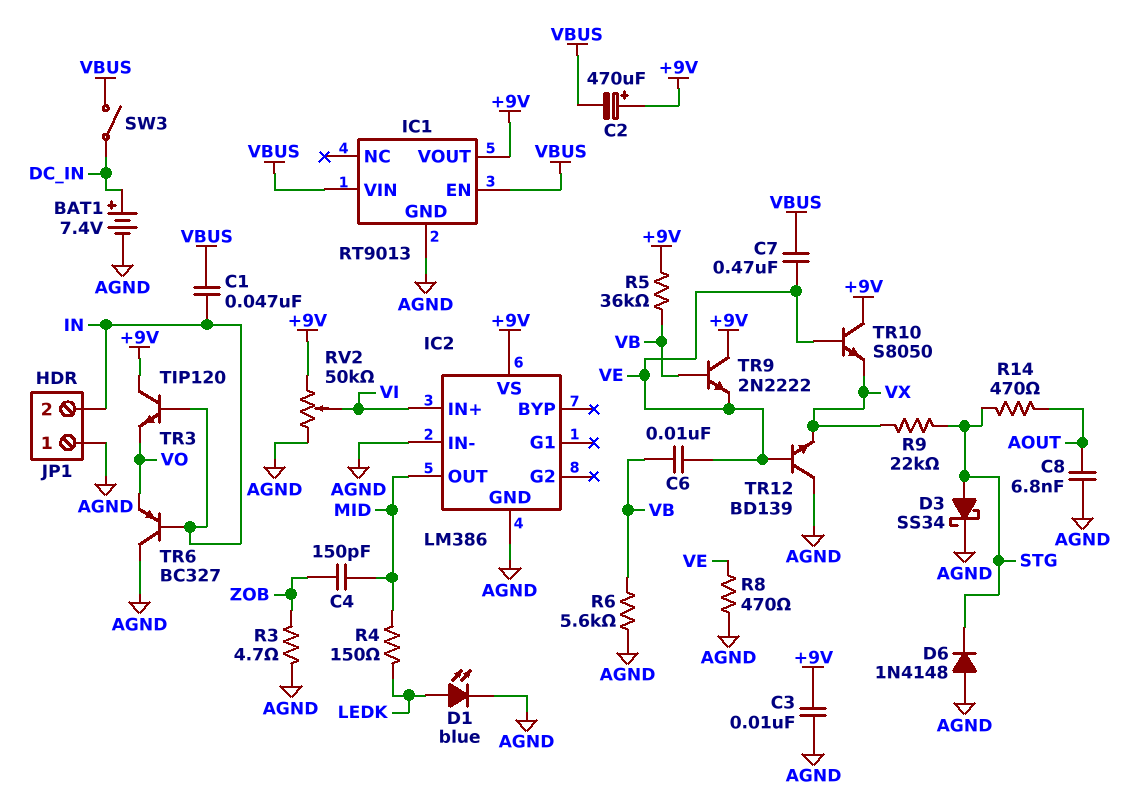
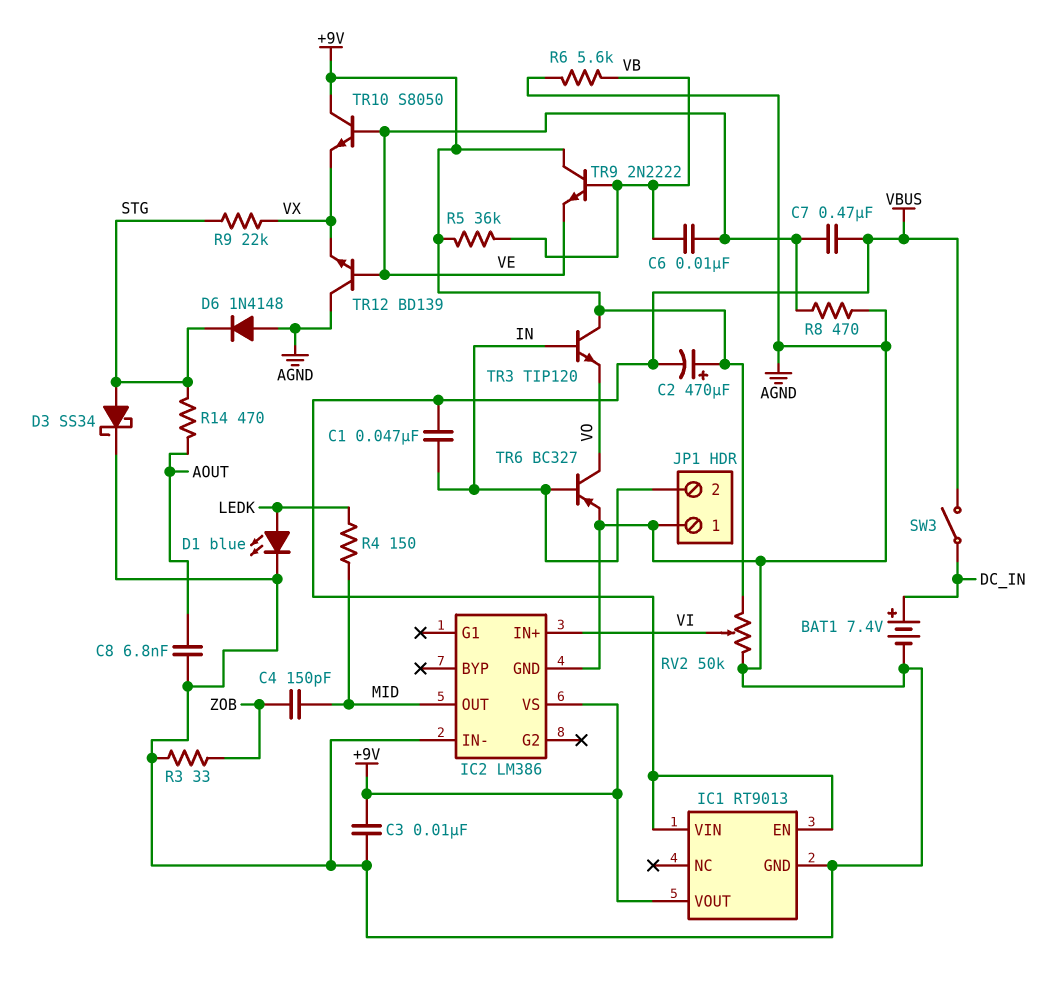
R3: 4.7 (AGND, ZOB) -> 33 (AGND, ZOB)
TR6: PNP BC327 (B IN, C AGND, E VO) -> PNP BC327 (B IN, C VO, E AGND)

